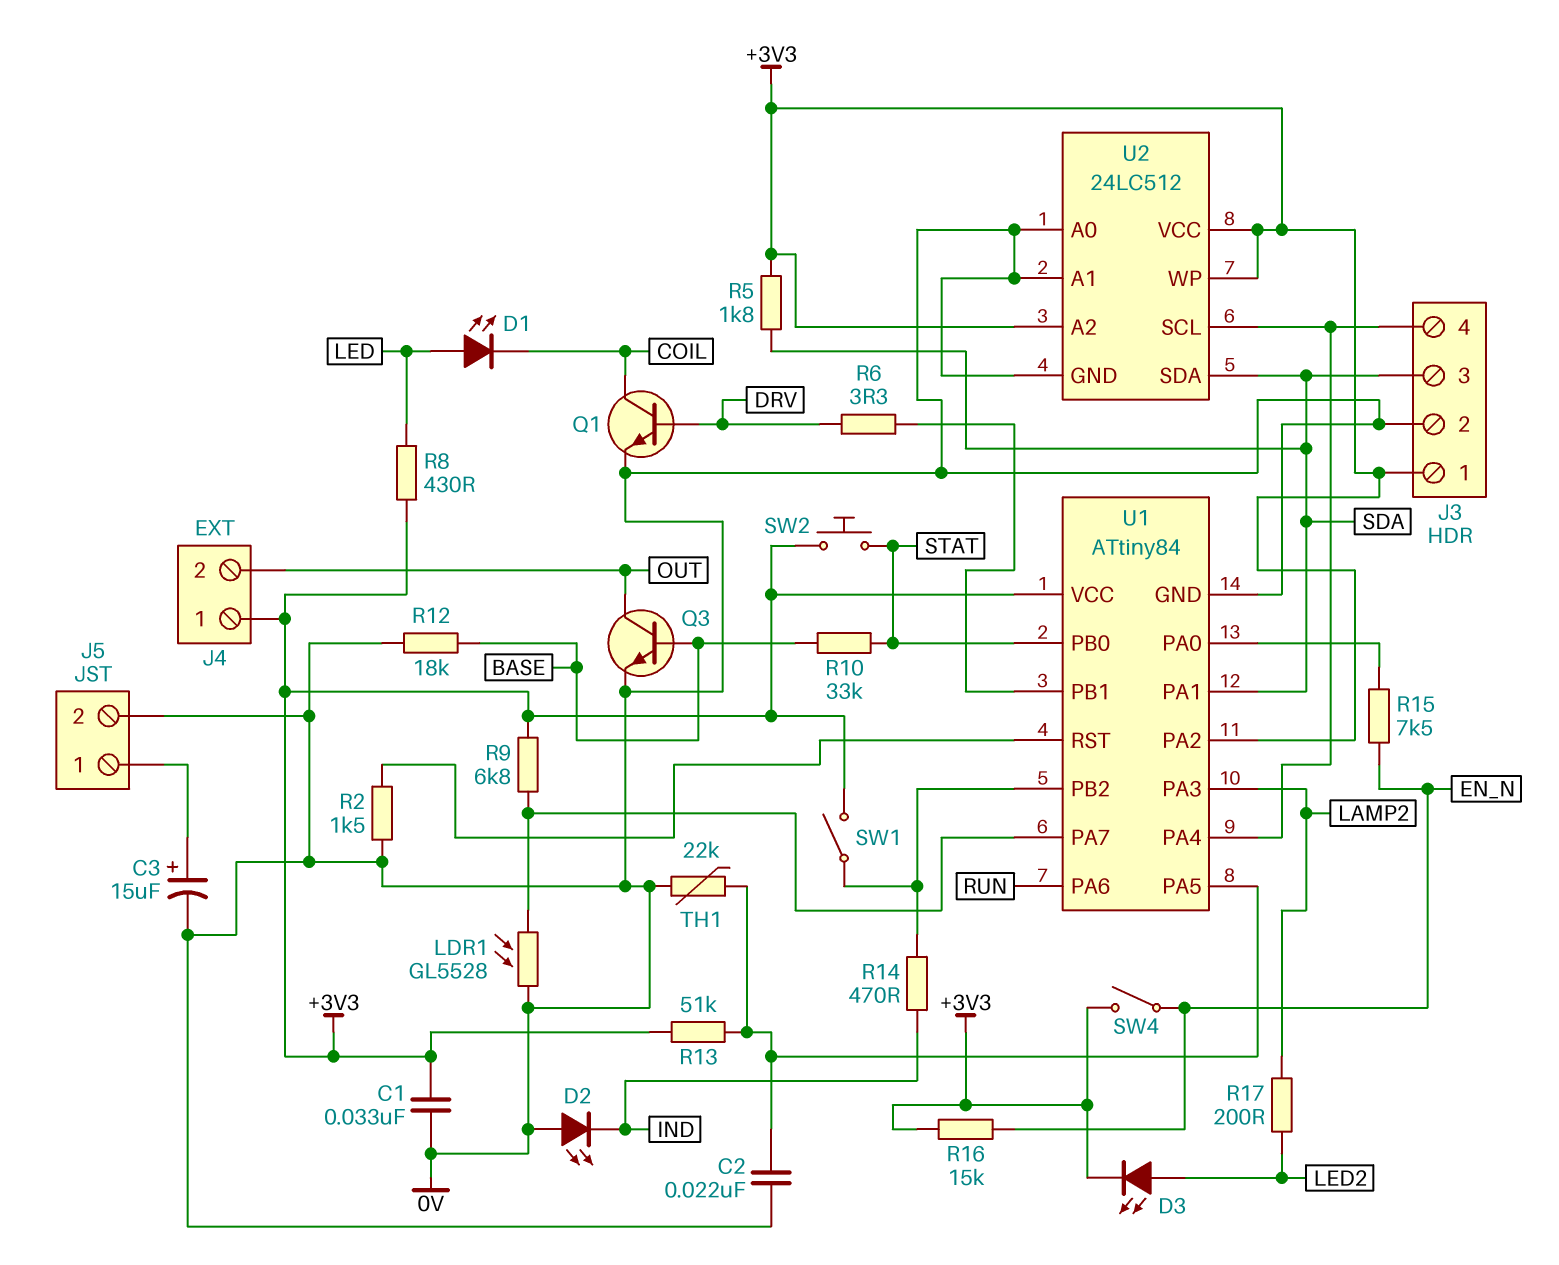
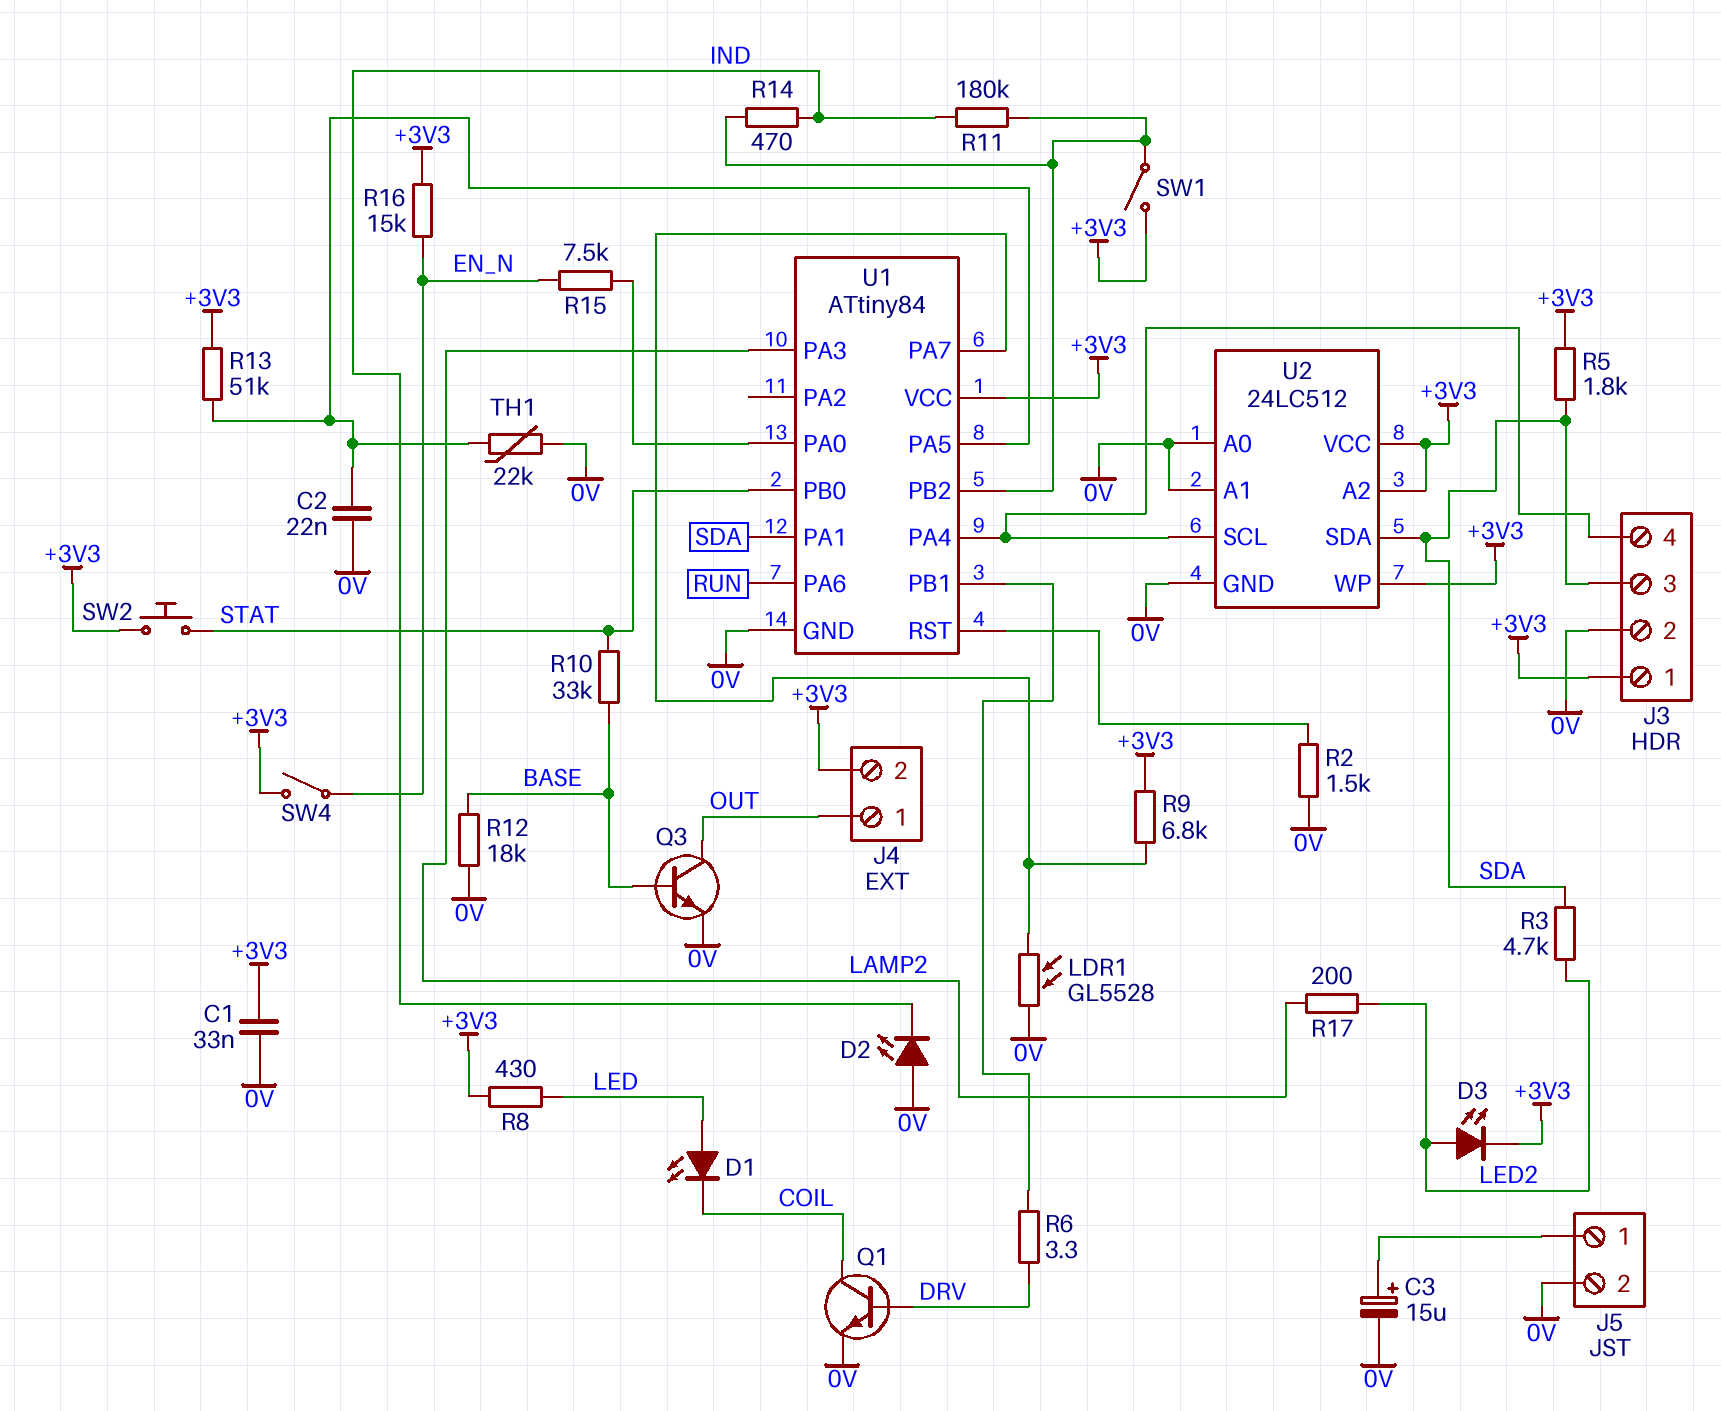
J4 pin 1: +3V3 -> OUT
J4 pin 2: OUT -> +3V3
R3: none -> 4.7k (LED2, SDA)
R11: none -> 180k (IND, U1/PB2)
U1 pin PA2: +3V3 -> none

